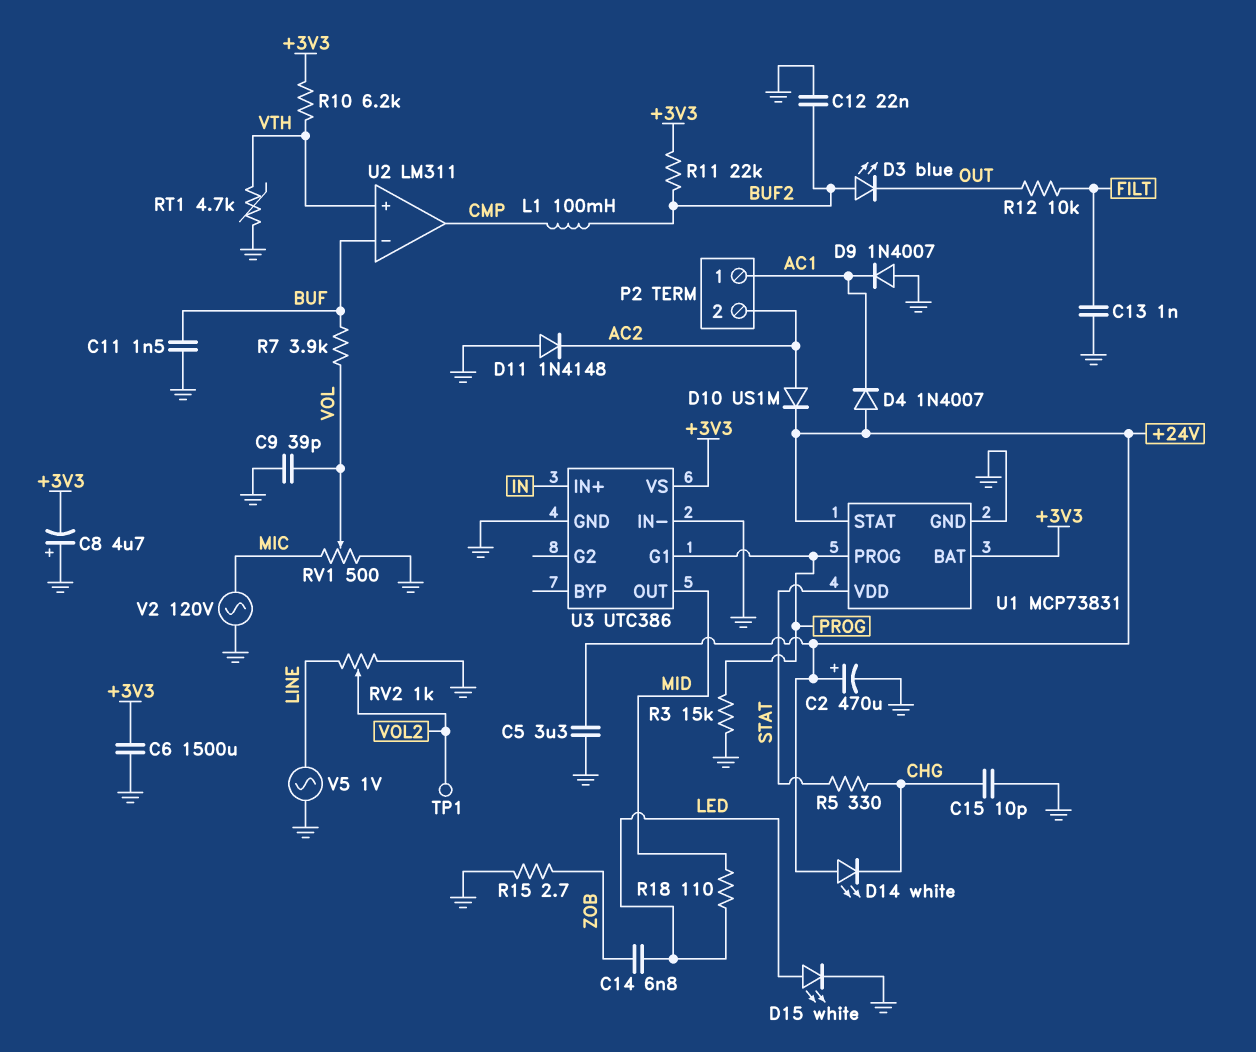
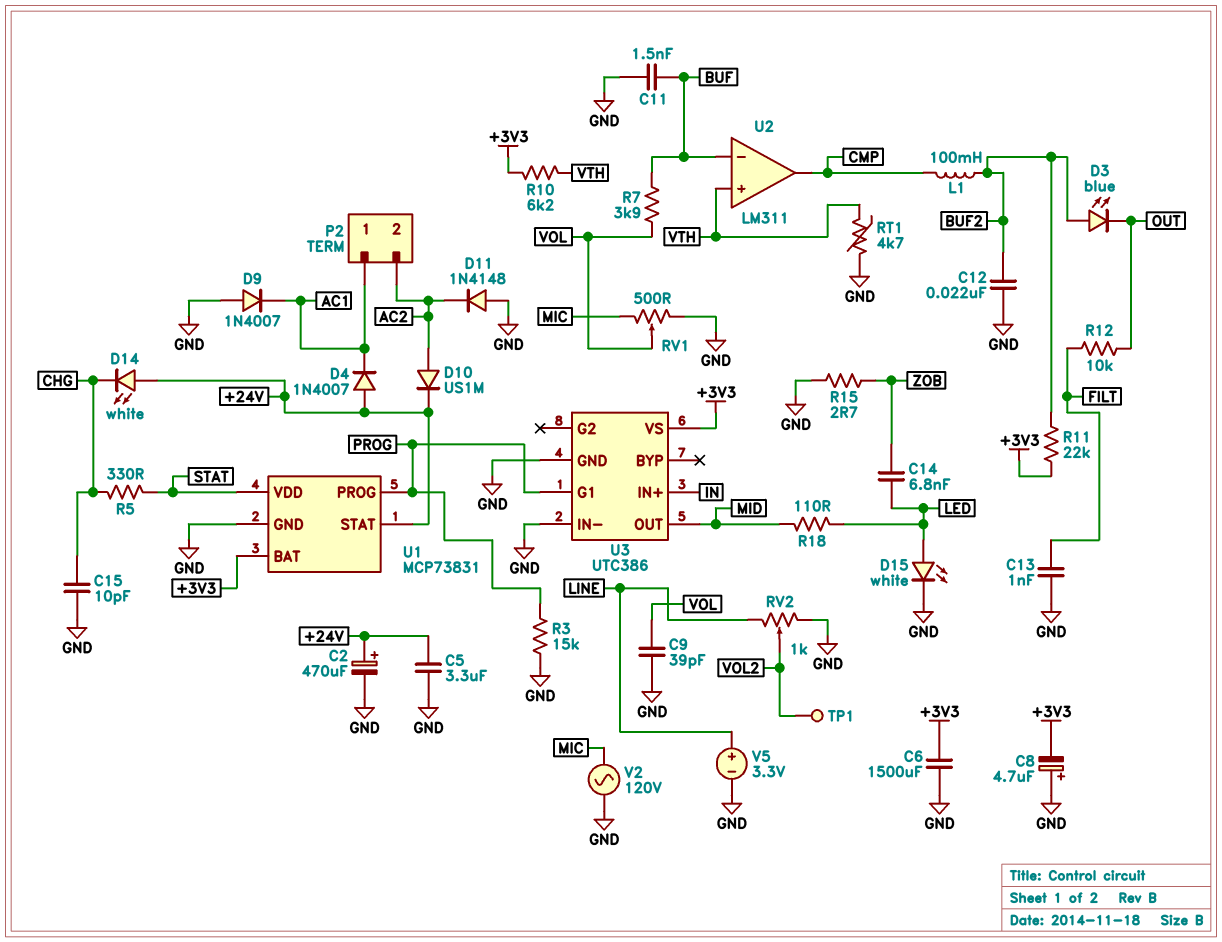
V5: AC 1V (GND, LINE) -> 3.3V (plus LINE, minus GND)

